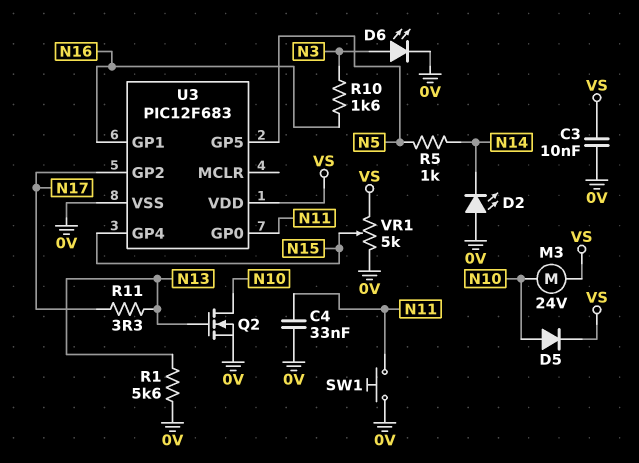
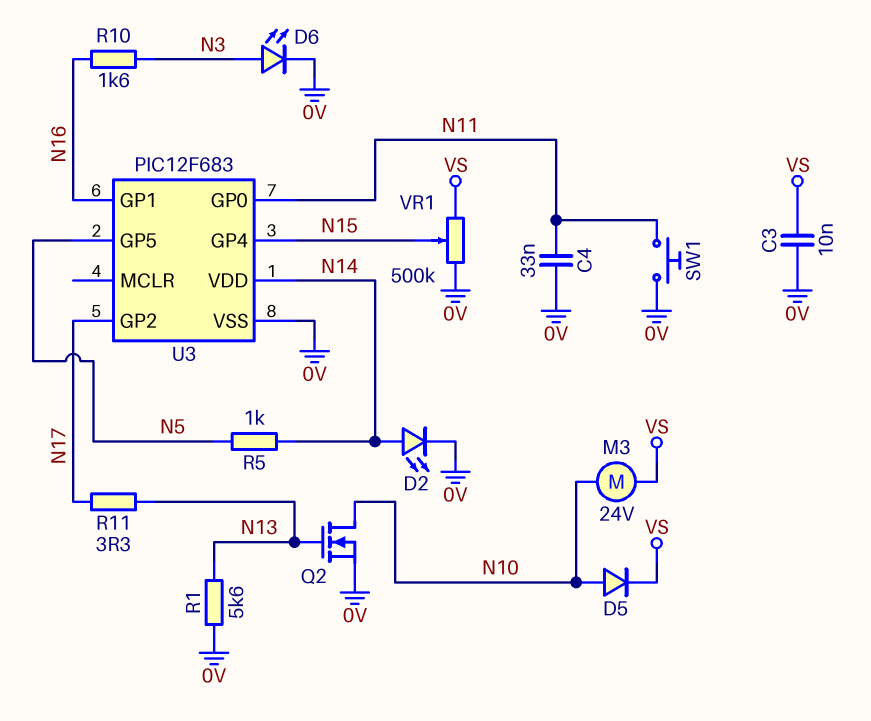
D2: LED (A 0V, K N14) -> LED (A N14, K 0V)
U3 pin VDD: VS -> N14
VR1: 5k (0V, VS, wiper N15) -> 500k (0V, VS, wiper N15)

